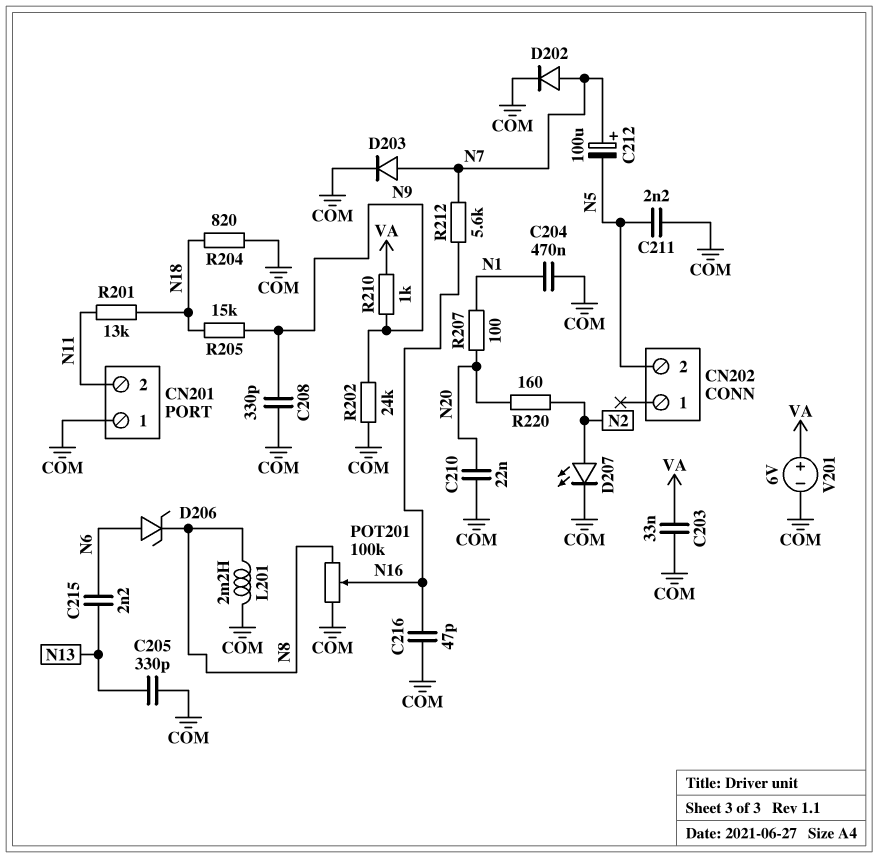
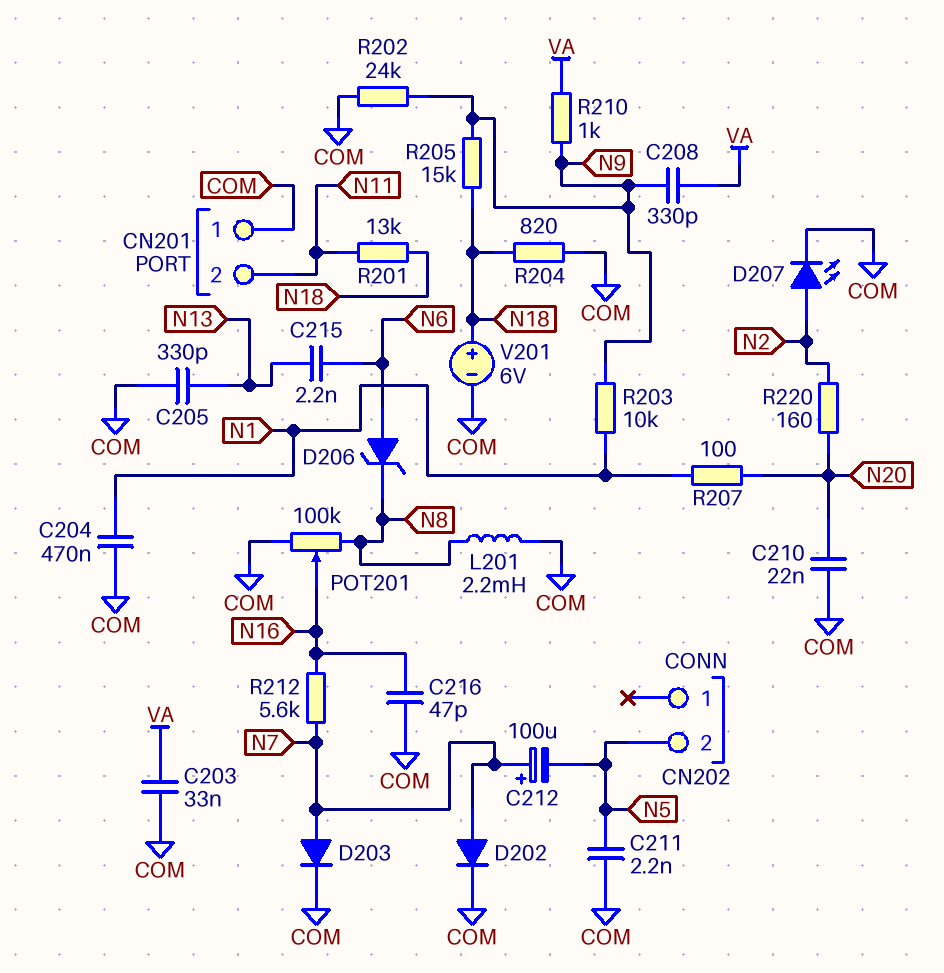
C208: 330pF (COM, N9) -> 330pF (N9, VA)
R203: none -> 10k (N1, N9)
V201: 6V (plus VA, minus COM) -> 6V (plus N18, minus COM)

